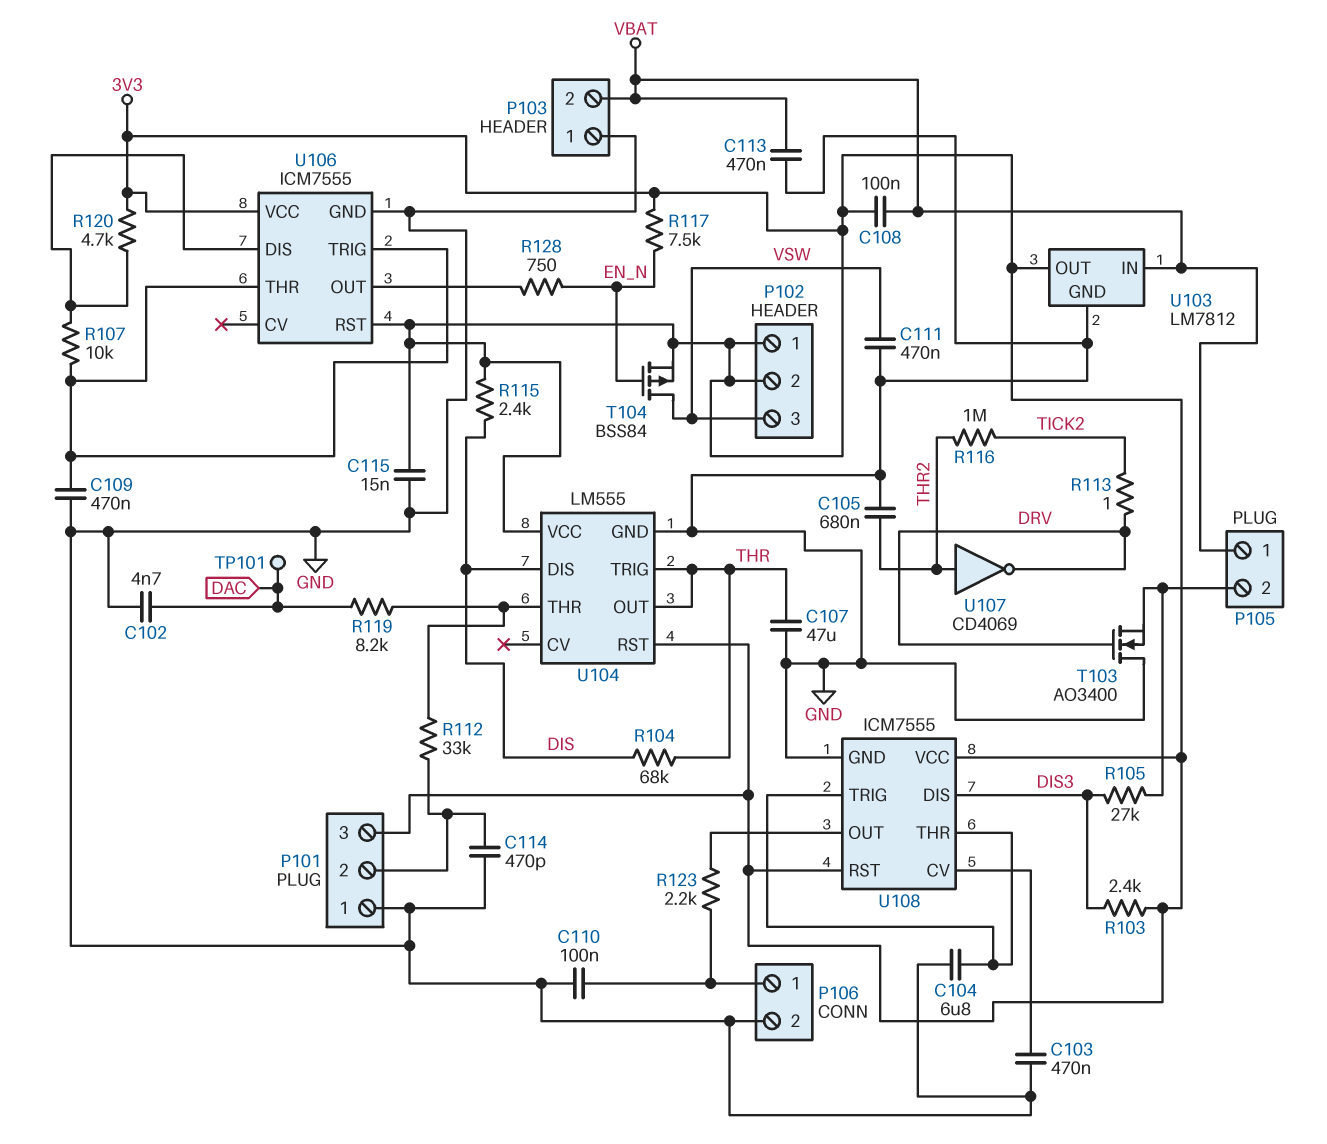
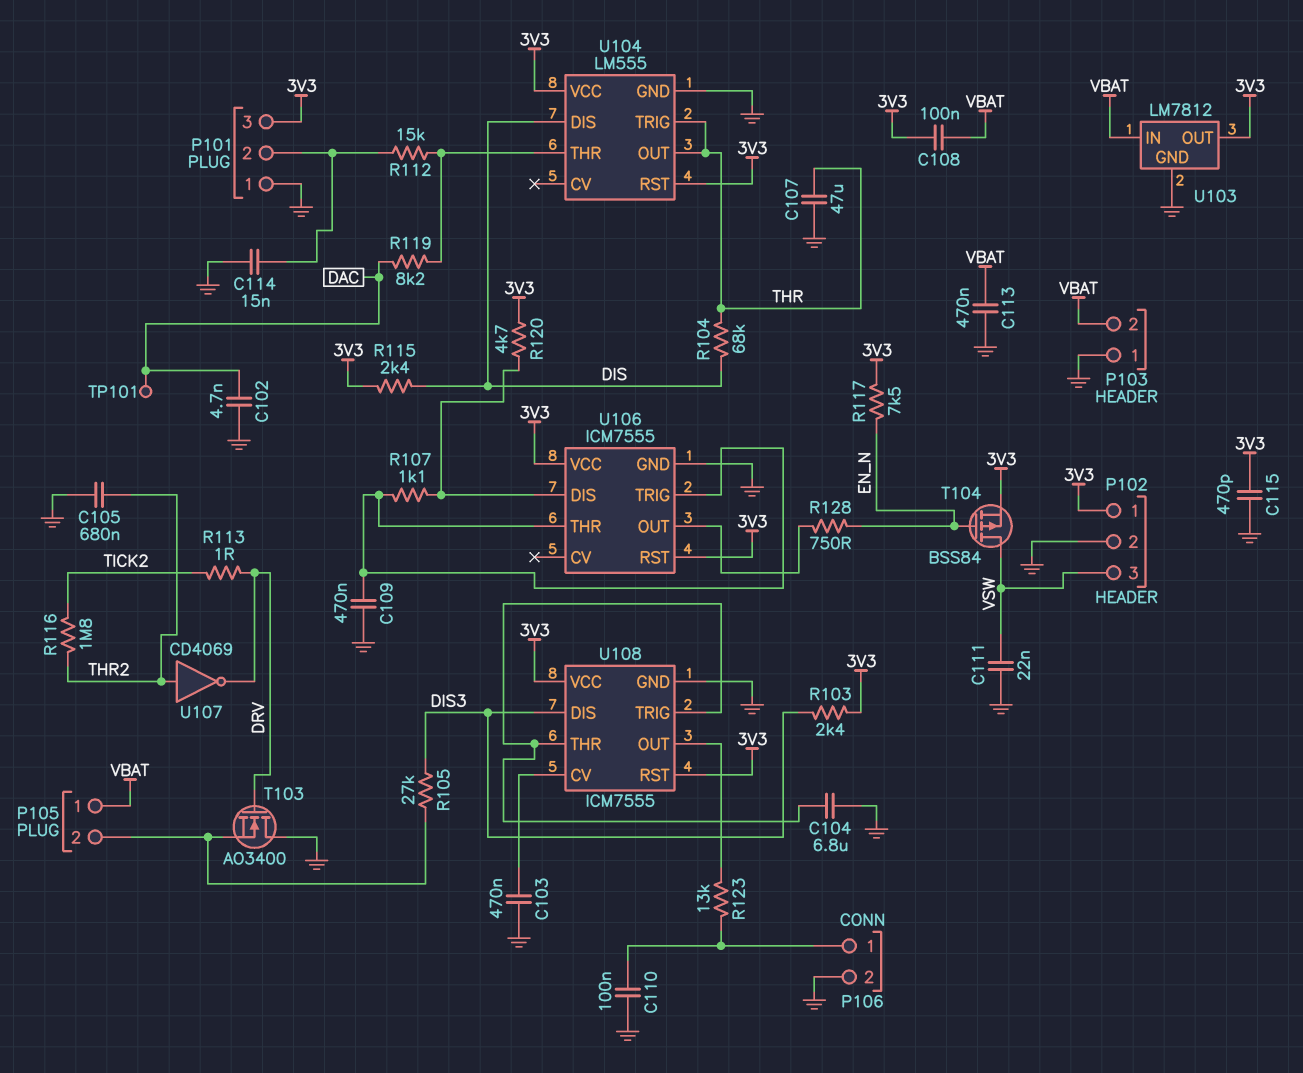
C111: 470nF (GND, VSW) -> 22nF (GND, VSW)
C114: 470pF (GND, P101/2) -> 15nF (GND, P101/2)
C115: 15nF (3V3, GND) -> 470pF (3V3, GND)
P102 pin 2: 3V3 -> GND
R107: 10k (U106/DIS, U106/THR) -> 1.1k (U106/DIS, U106/THR)
R112: 33k (P101/2, U104/THR) -> 15k (P101/2, U104/THR)
R116: 1M (THR2, TICK2) -> 1.8M (THR2, TICK2)
R123: 2.2k (P106/1, U108/OUT) -> 13k (P106/1, U108/OUT)

